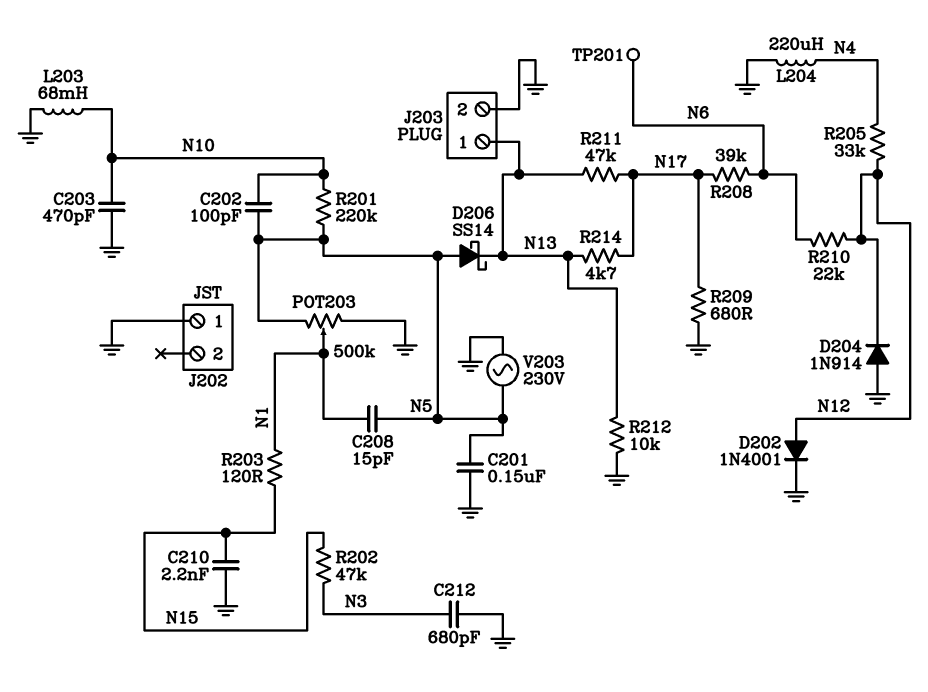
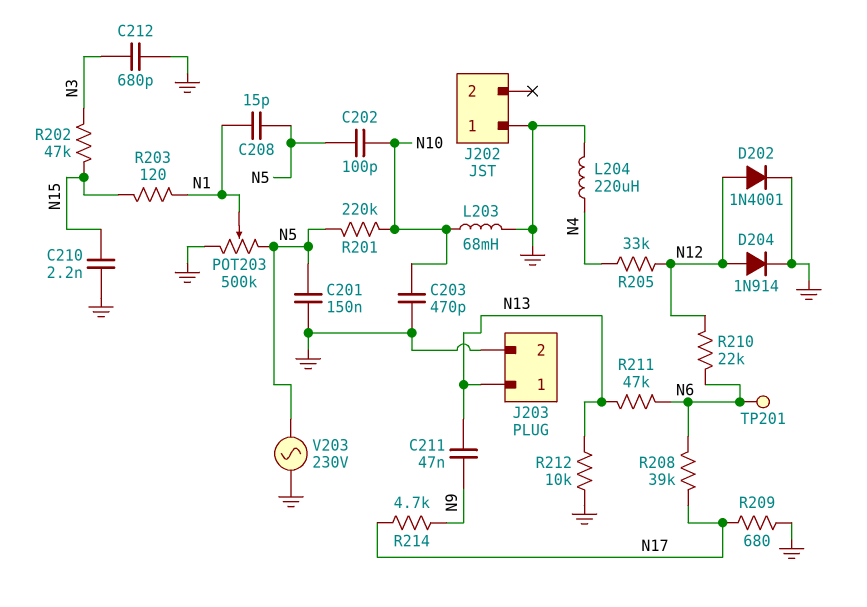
C211: none -> 47nF (N9, N13)
D204: diode 1N914 (A GND, K N12) -> diode 1N914 (A N12, K GND)
D206: schottky SS14 (A N5, K N13) -> none
R211: 47k (N13, N17) -> 47k (N6, N13)
R214: 4.7k (N13, N17) -> 4.7k (N9, N17)

